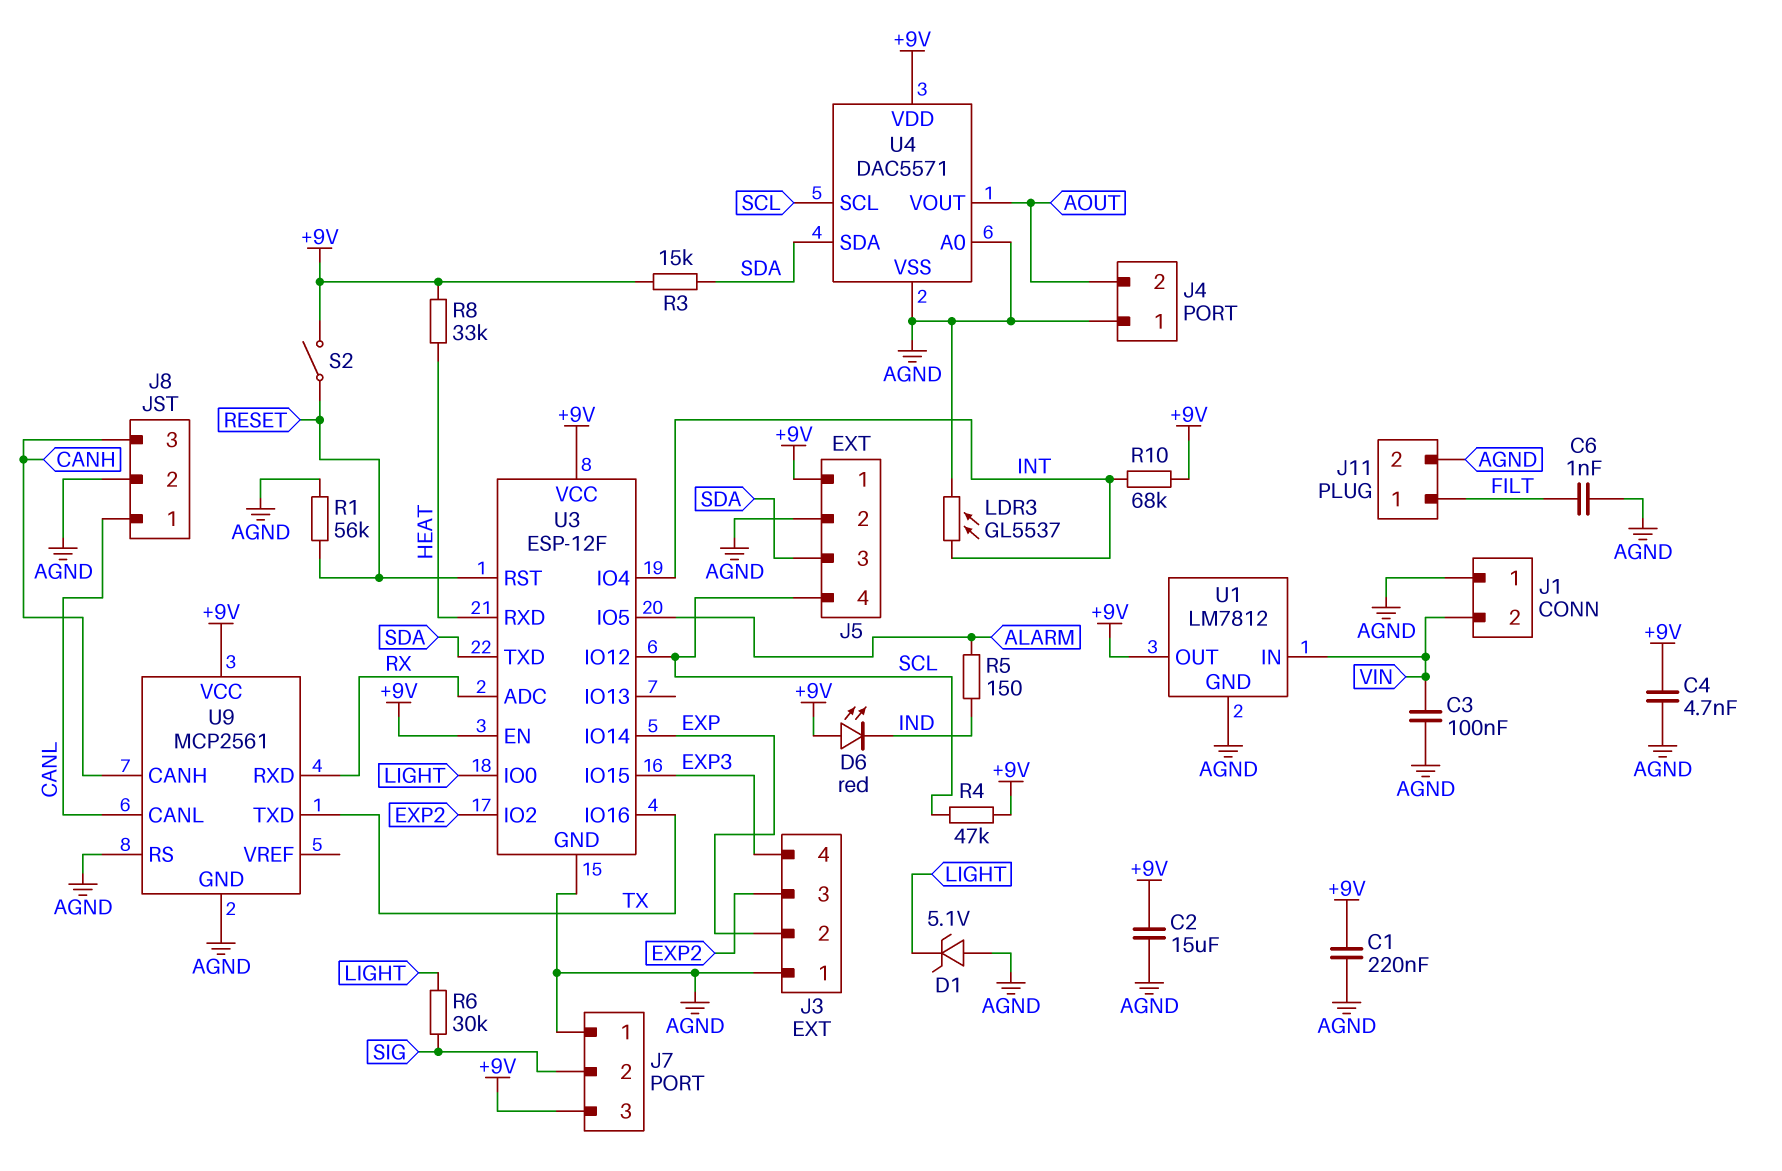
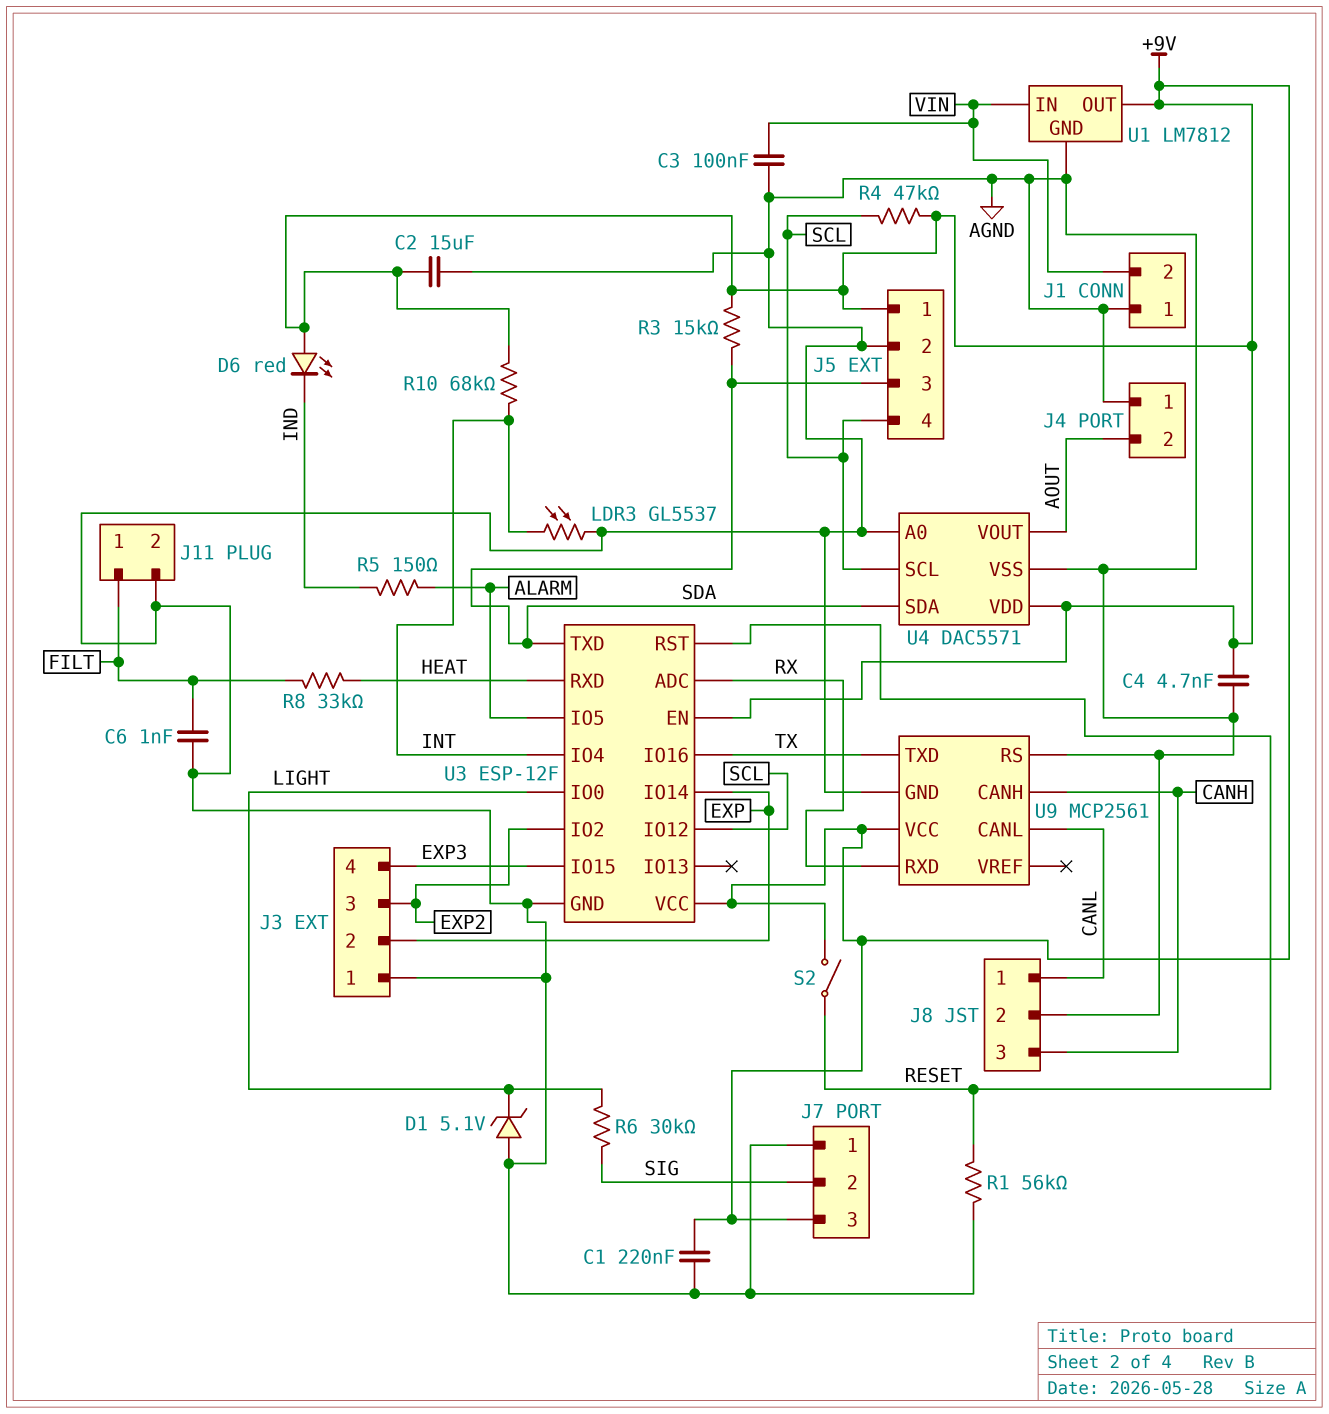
R8: 33k (+9V, HEAT) -> 33k (FILT, HEAT)

